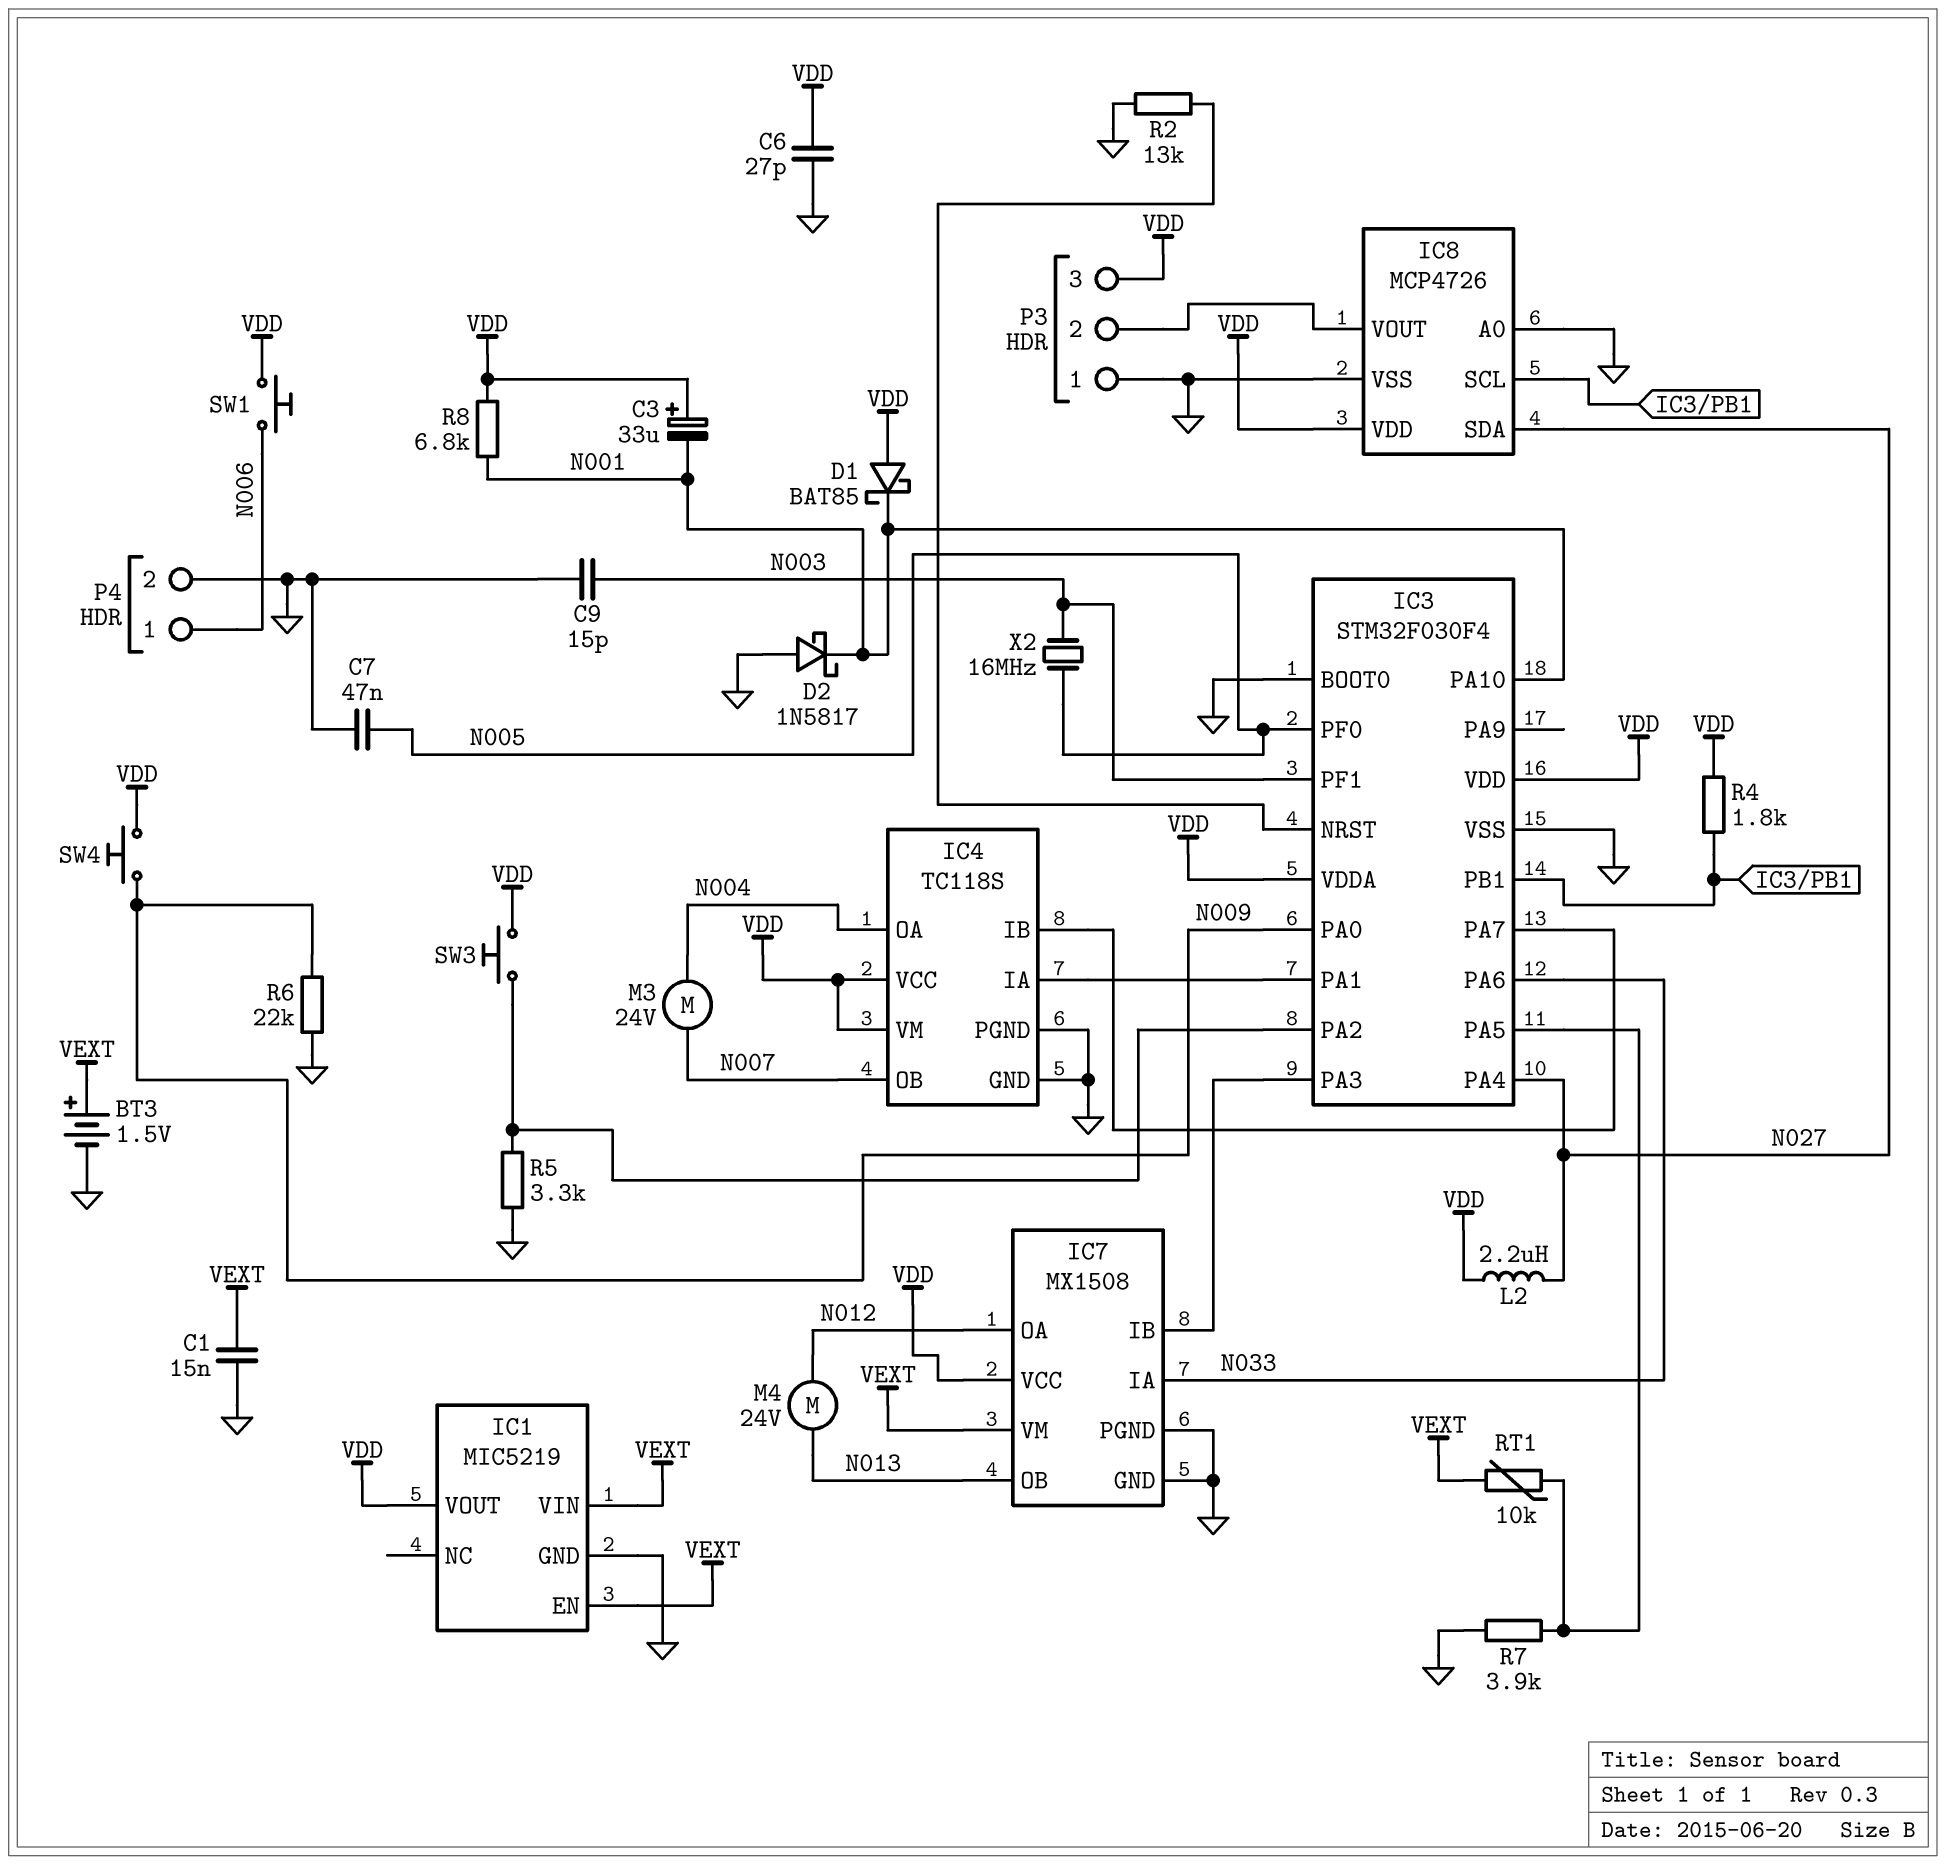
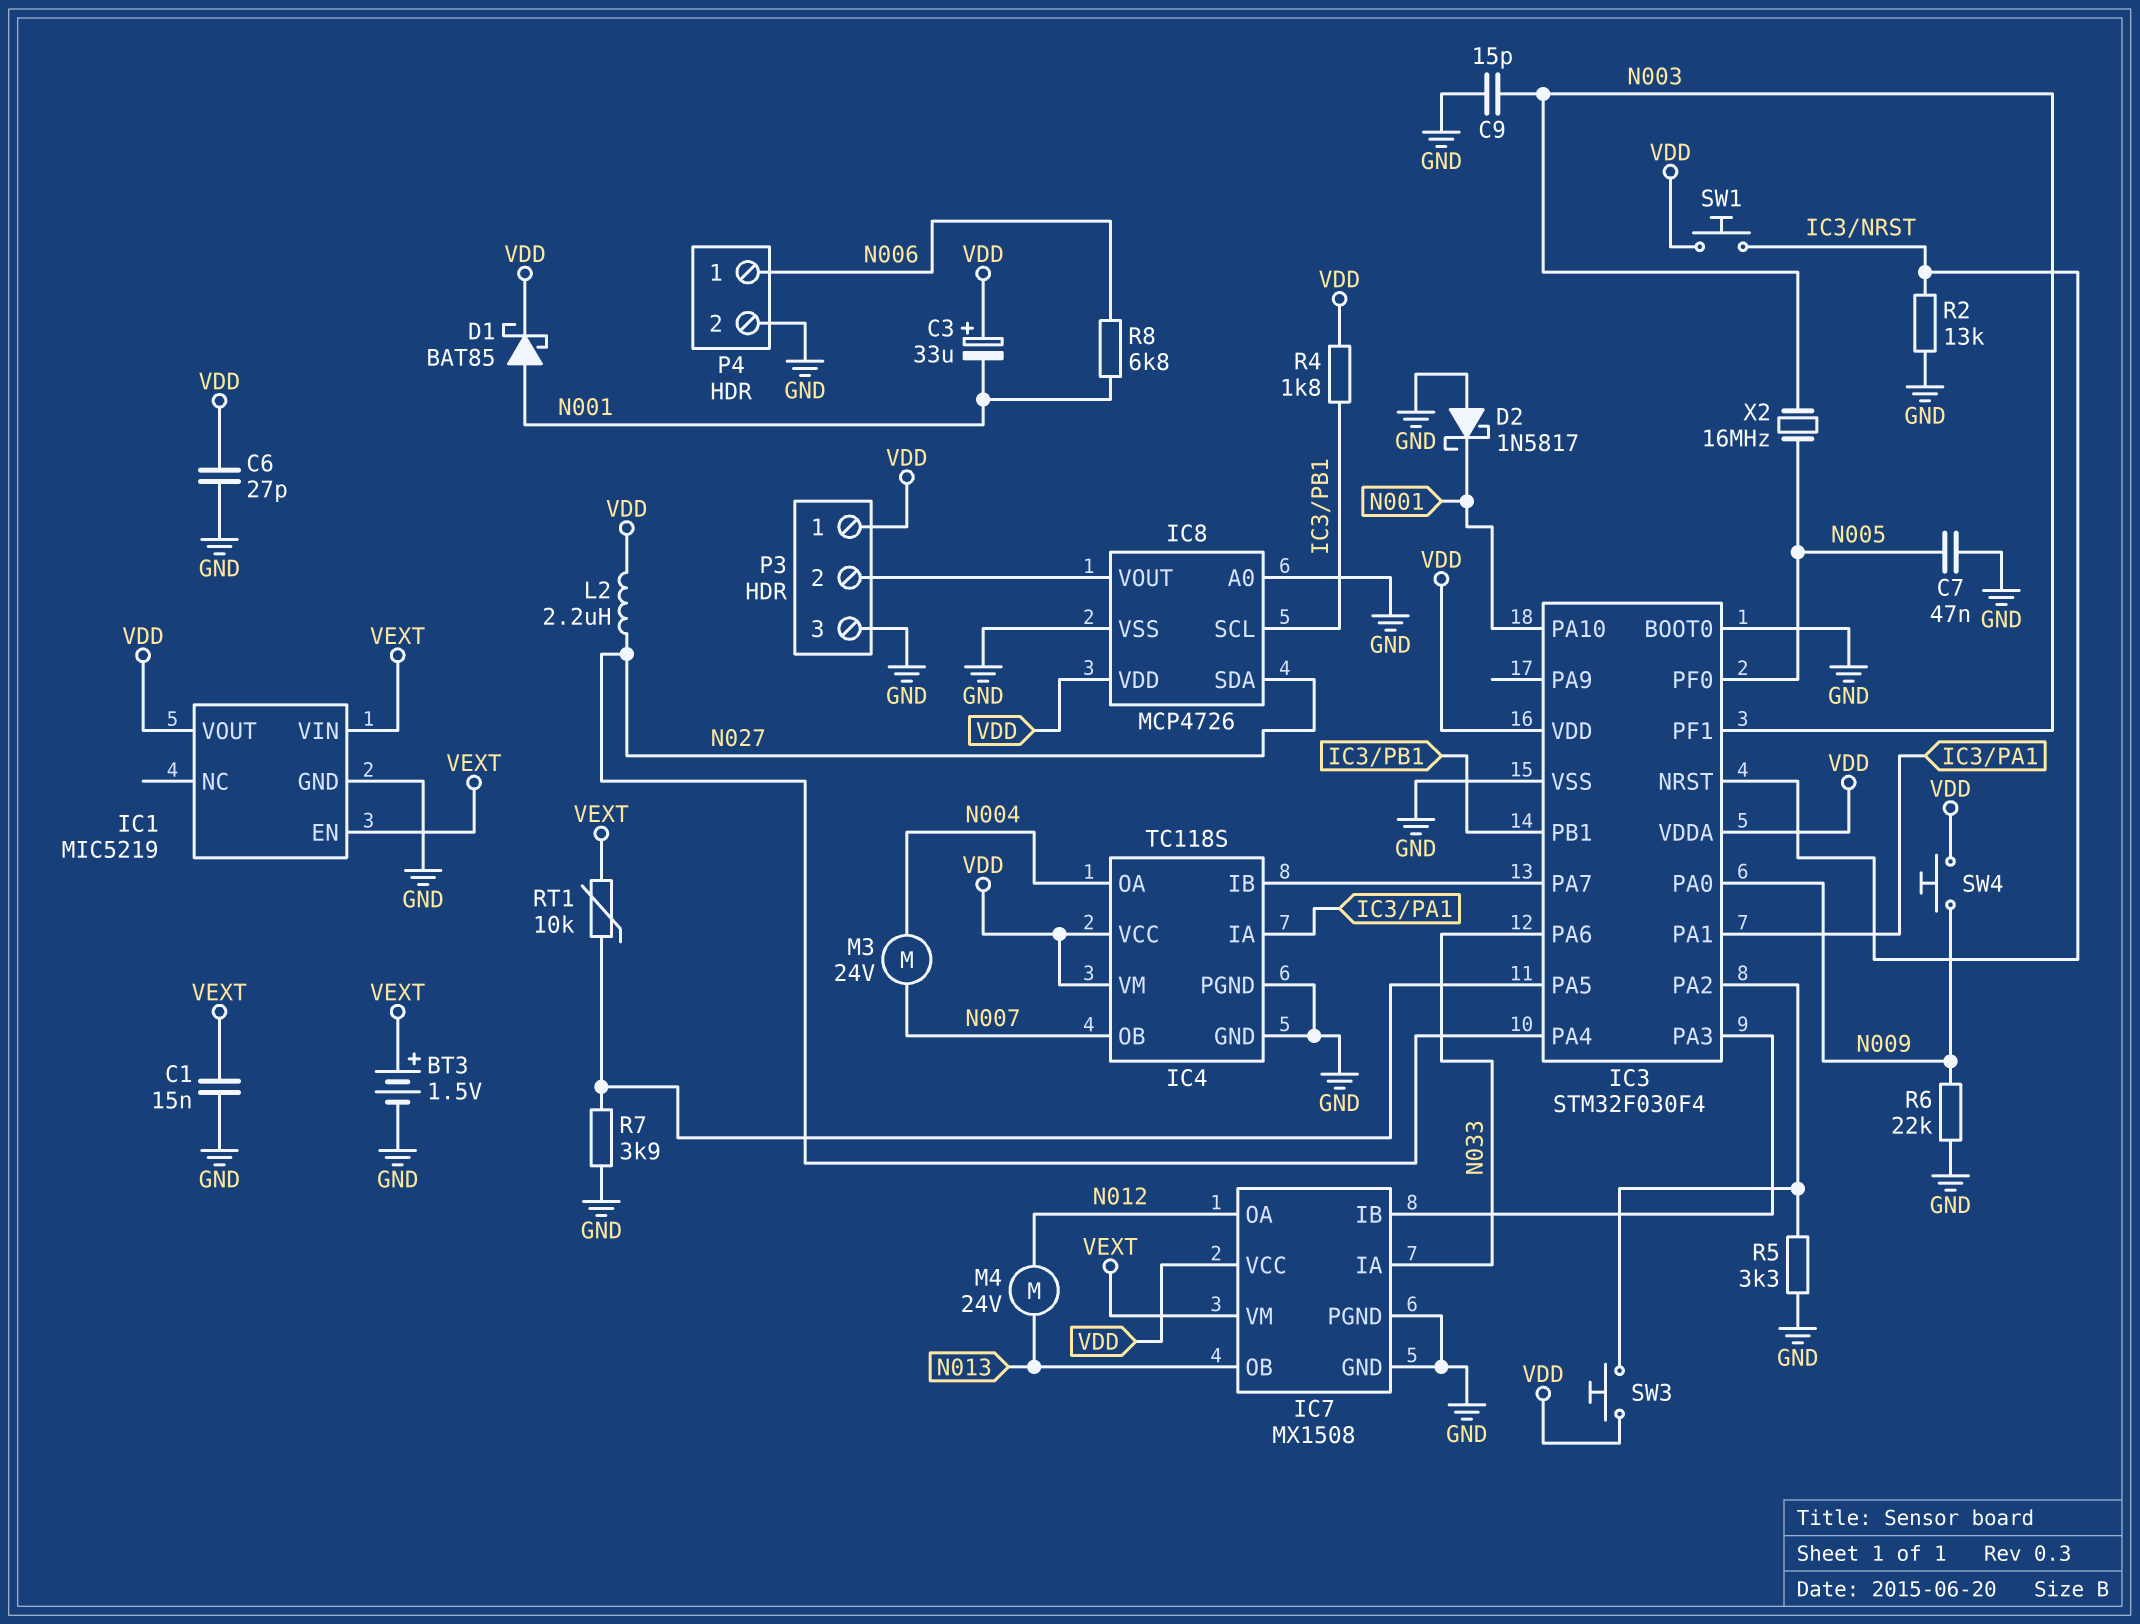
D1: schottky BAT85 (A VDD, K N001) -> schottky BAT85 (A N001, K VDD)
P3 pin 1: GND -> VDD
P3 pin 3: VDD -> GND
R8: 6.8k (N001, VDD) -> 6.8k (N001, N006)
SW1: button (N006, VDD) -> button (IC3/NRST, VDD)

